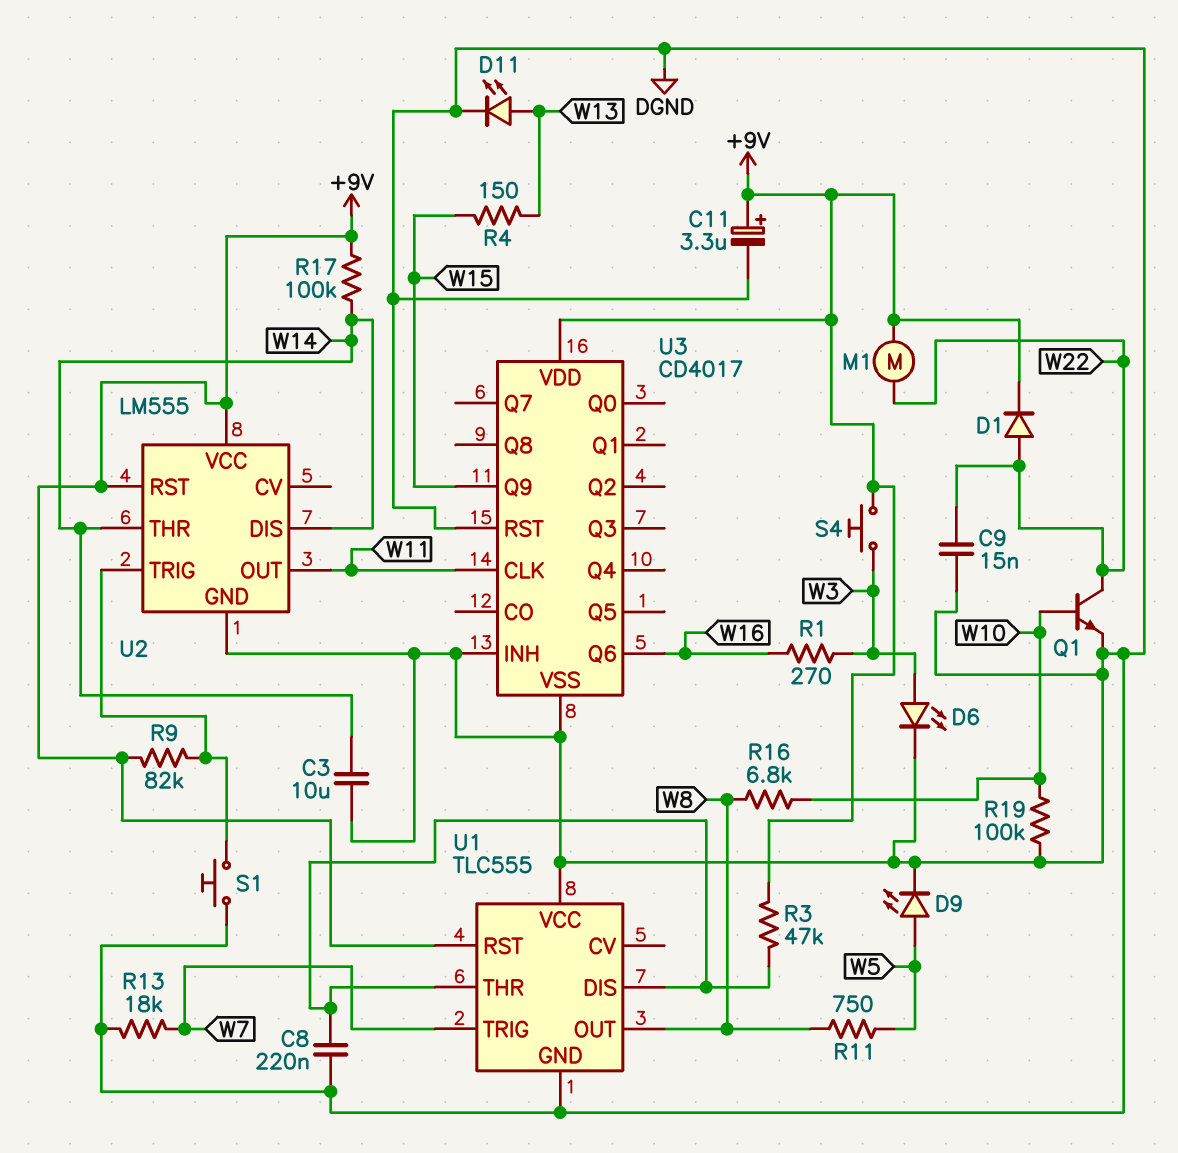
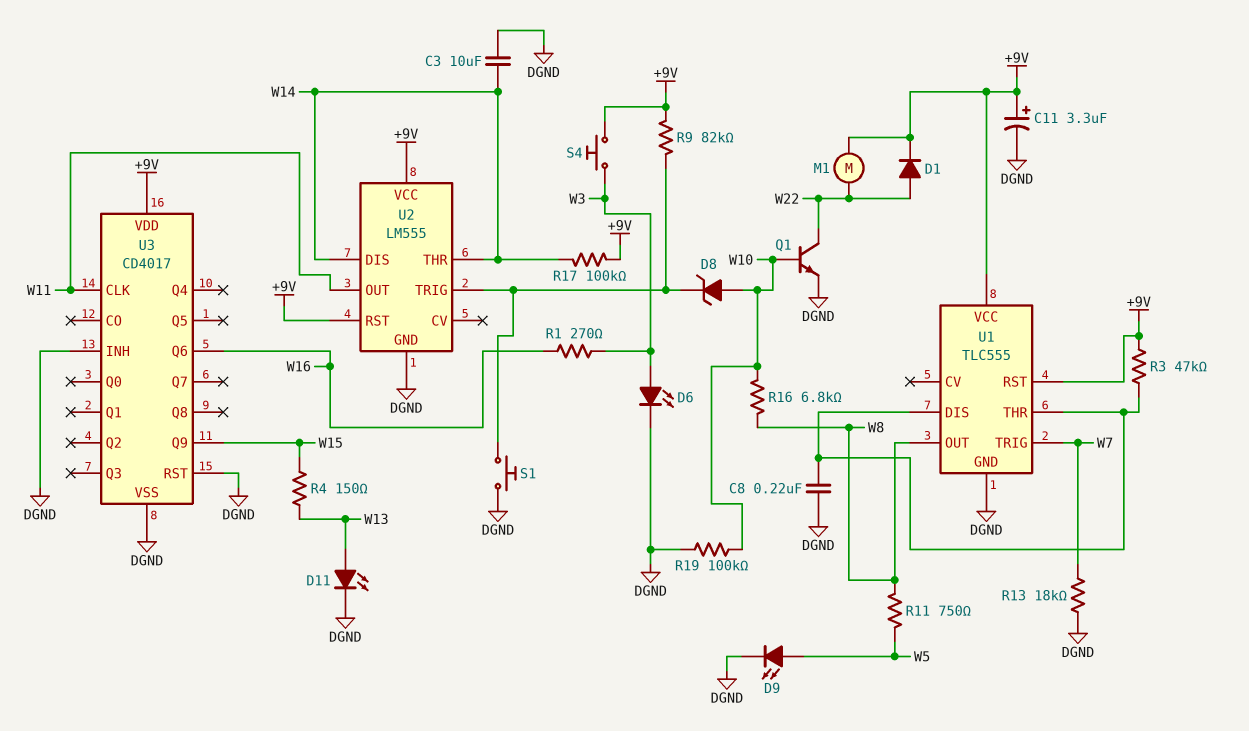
C9: 15nF (DGND, W22) -> none
D8: none -> zener (A W10, K U2/TRIG)
U1 pin VCC: DGND -> +9V

